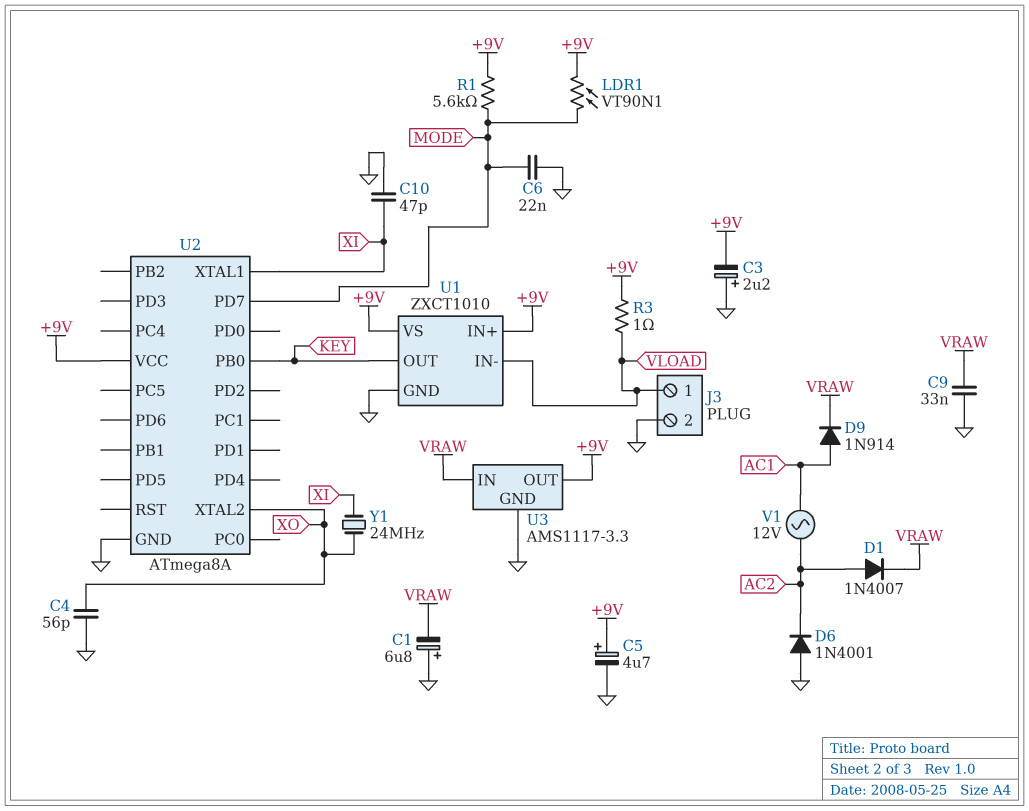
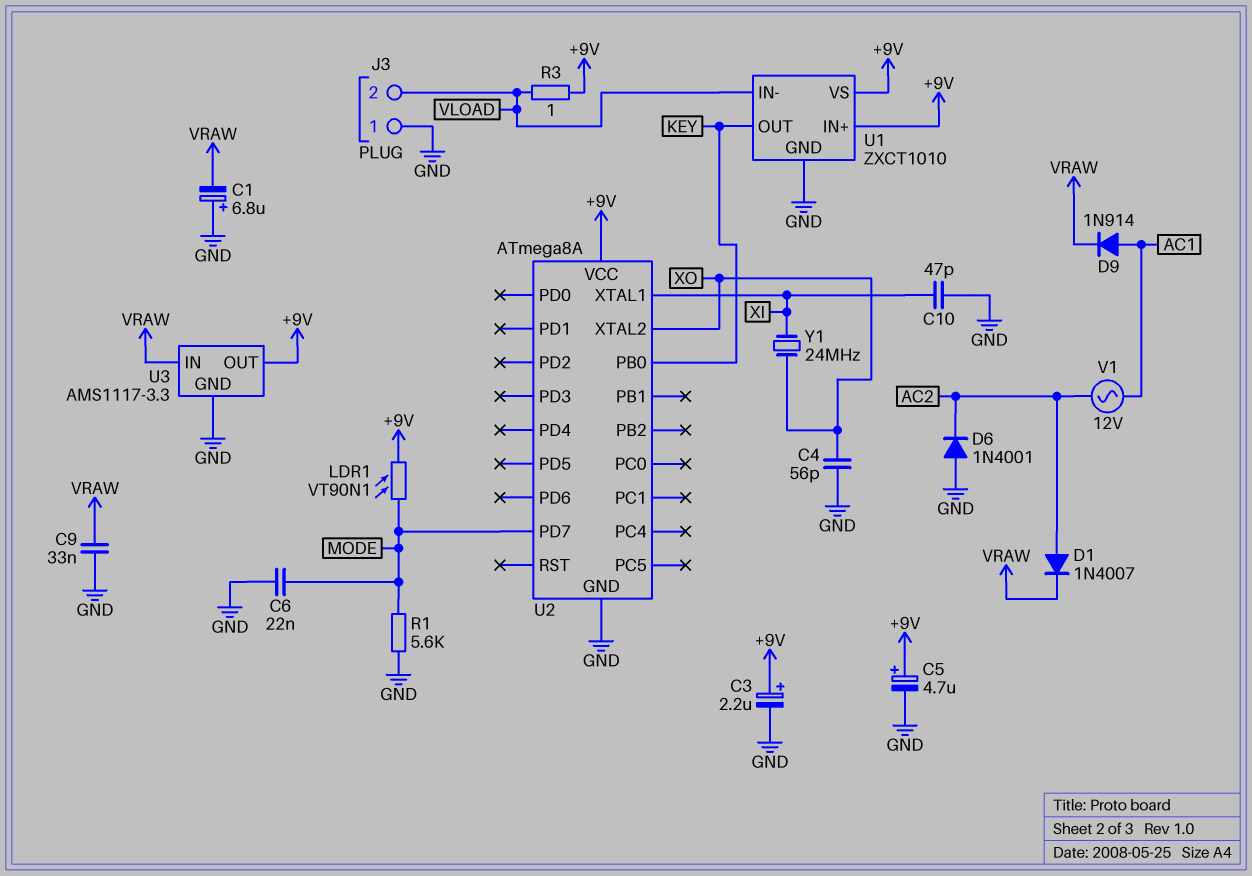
C3: 2.2uF (plus GND, minus +9V) -> 2.2uF (plus +9V, minus GND)
J3 pin 1: VLOAD -> GND
J3 pin 2: GND -> VLOAD
R1: 5.6k (+9V, MODE) -> 5.6k (GND, MODE)

